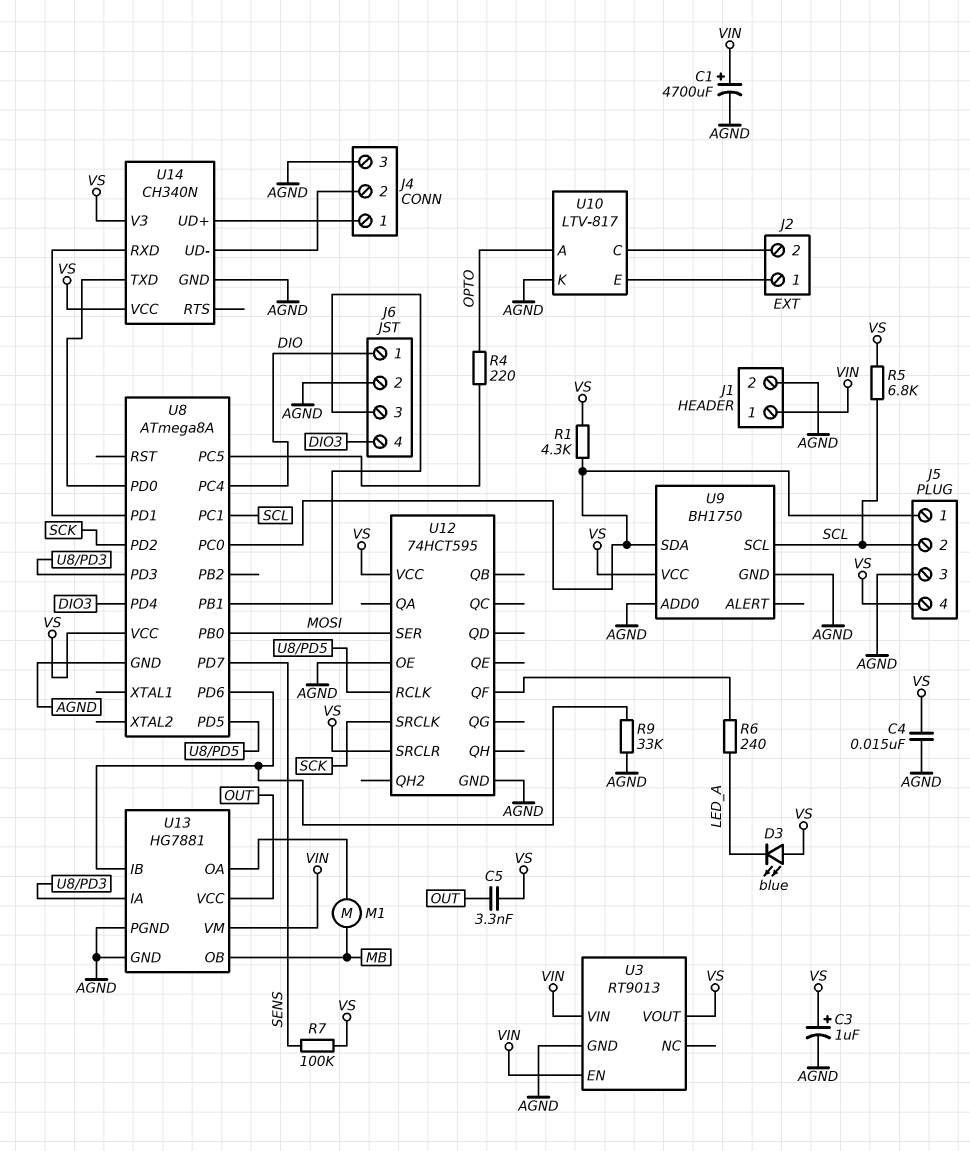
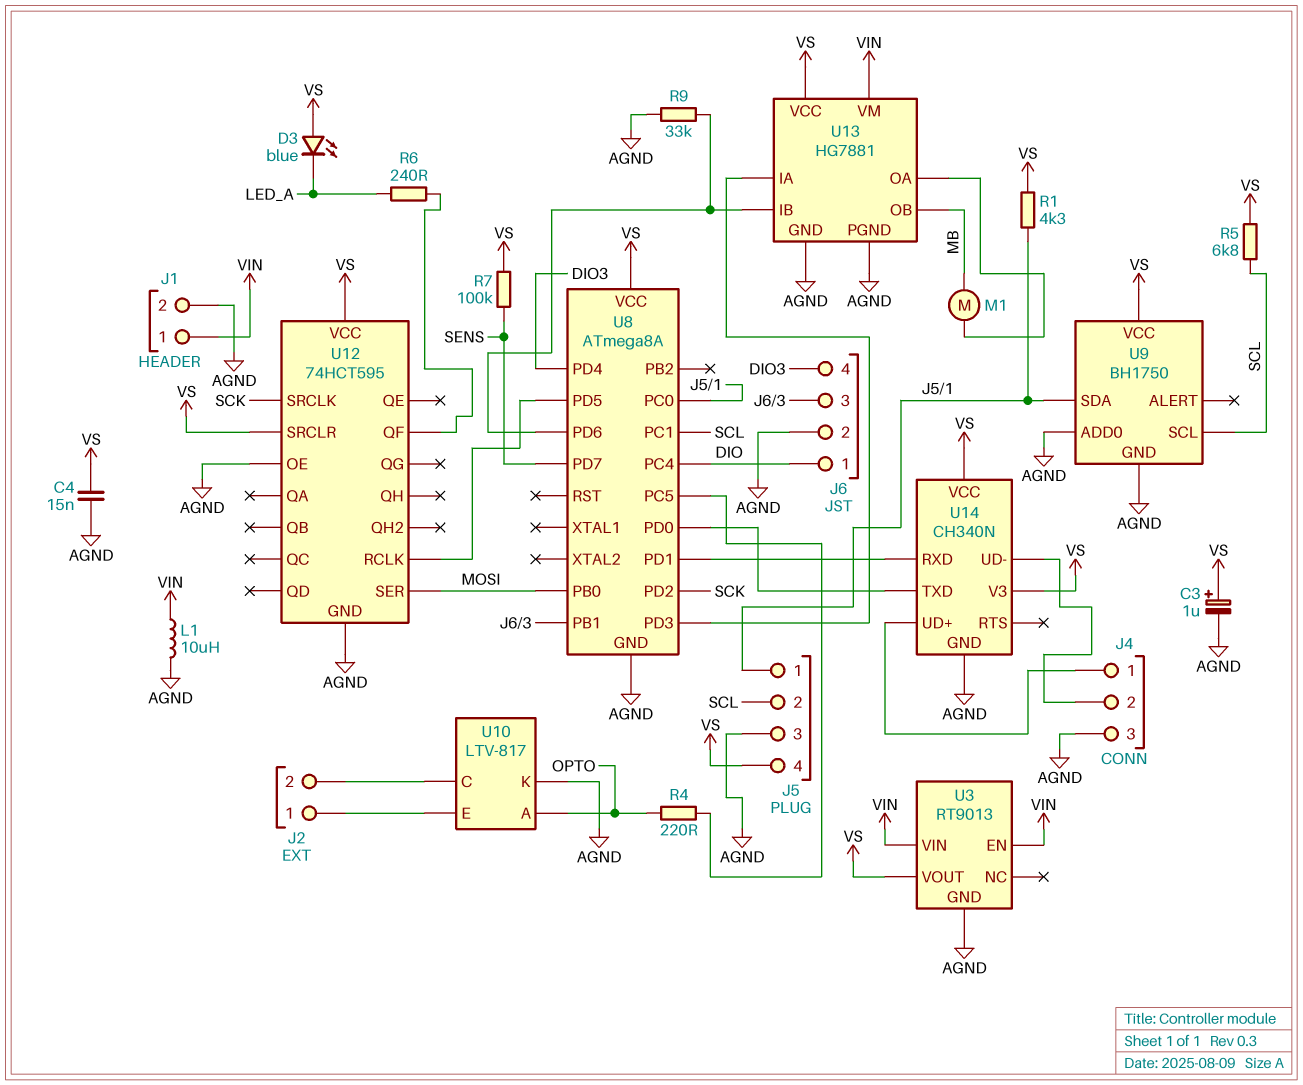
C1: 4700uF (plus VIN, minus AGND) -> none
C5: 3.3nF (OUT, VS) -> none
L1: none -> 10uH (AGND, VIN)
U13 pin VCC: OUT -> VS

